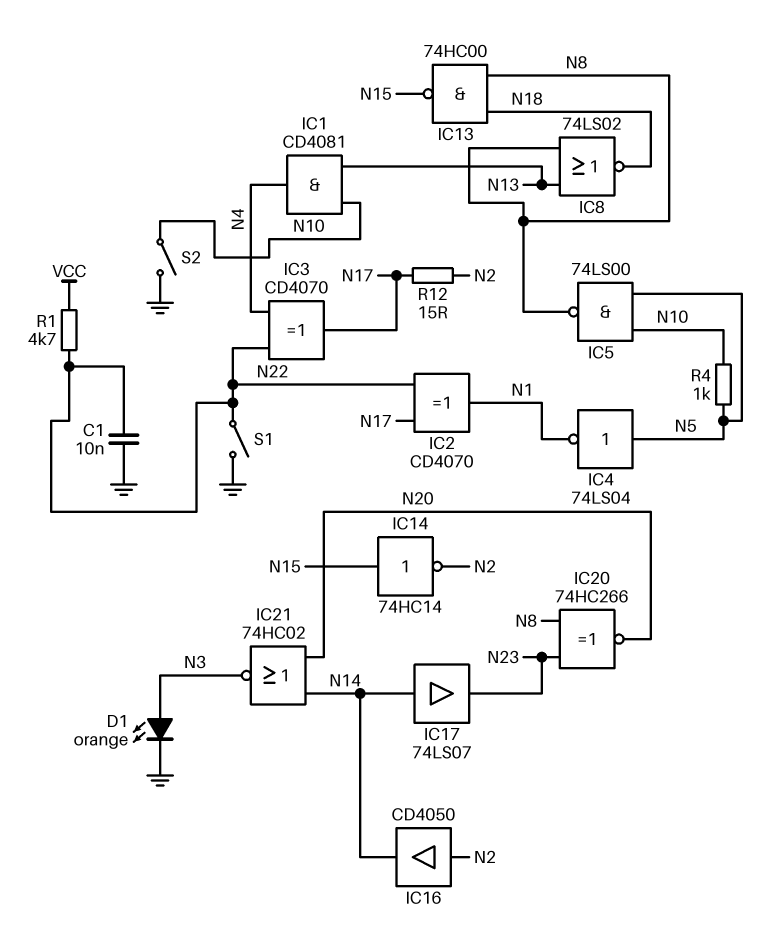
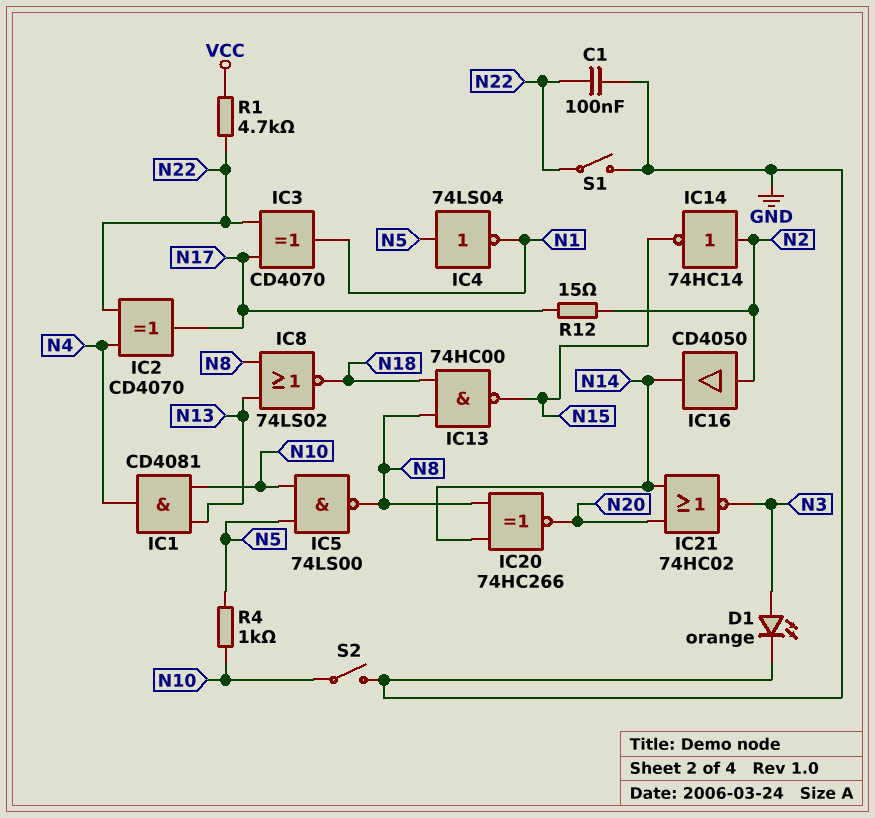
C1: 10nF (GND, N22) -> 100nF (GND, N22)
IC2: XOR CD4070 (in N17, in N22, out N1) -> XOR CD4070 (in N4, in N22, out N17)
IC3: XOR CD4070 (in N4, in N22, out N17) -> XOR CD4070 (in N17, in N22, out N1)
IC14: NOT 74HC14 (in N15, out N2) -> NOT 74HC14 (in N2, out N15)
IC17: buffer 74LS07 (in N14, out N23) -> none
IC20: XNOR 74HC266 (in N8, in N23, out N20) -> XNOR 74HC266 (in N8, in N14, out N20)

